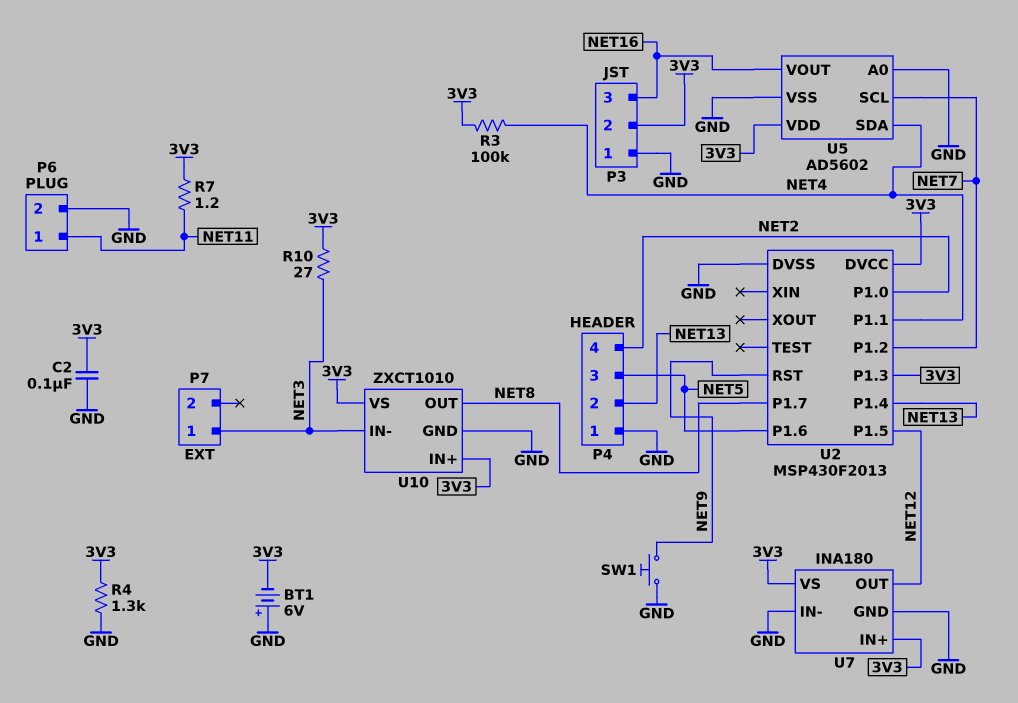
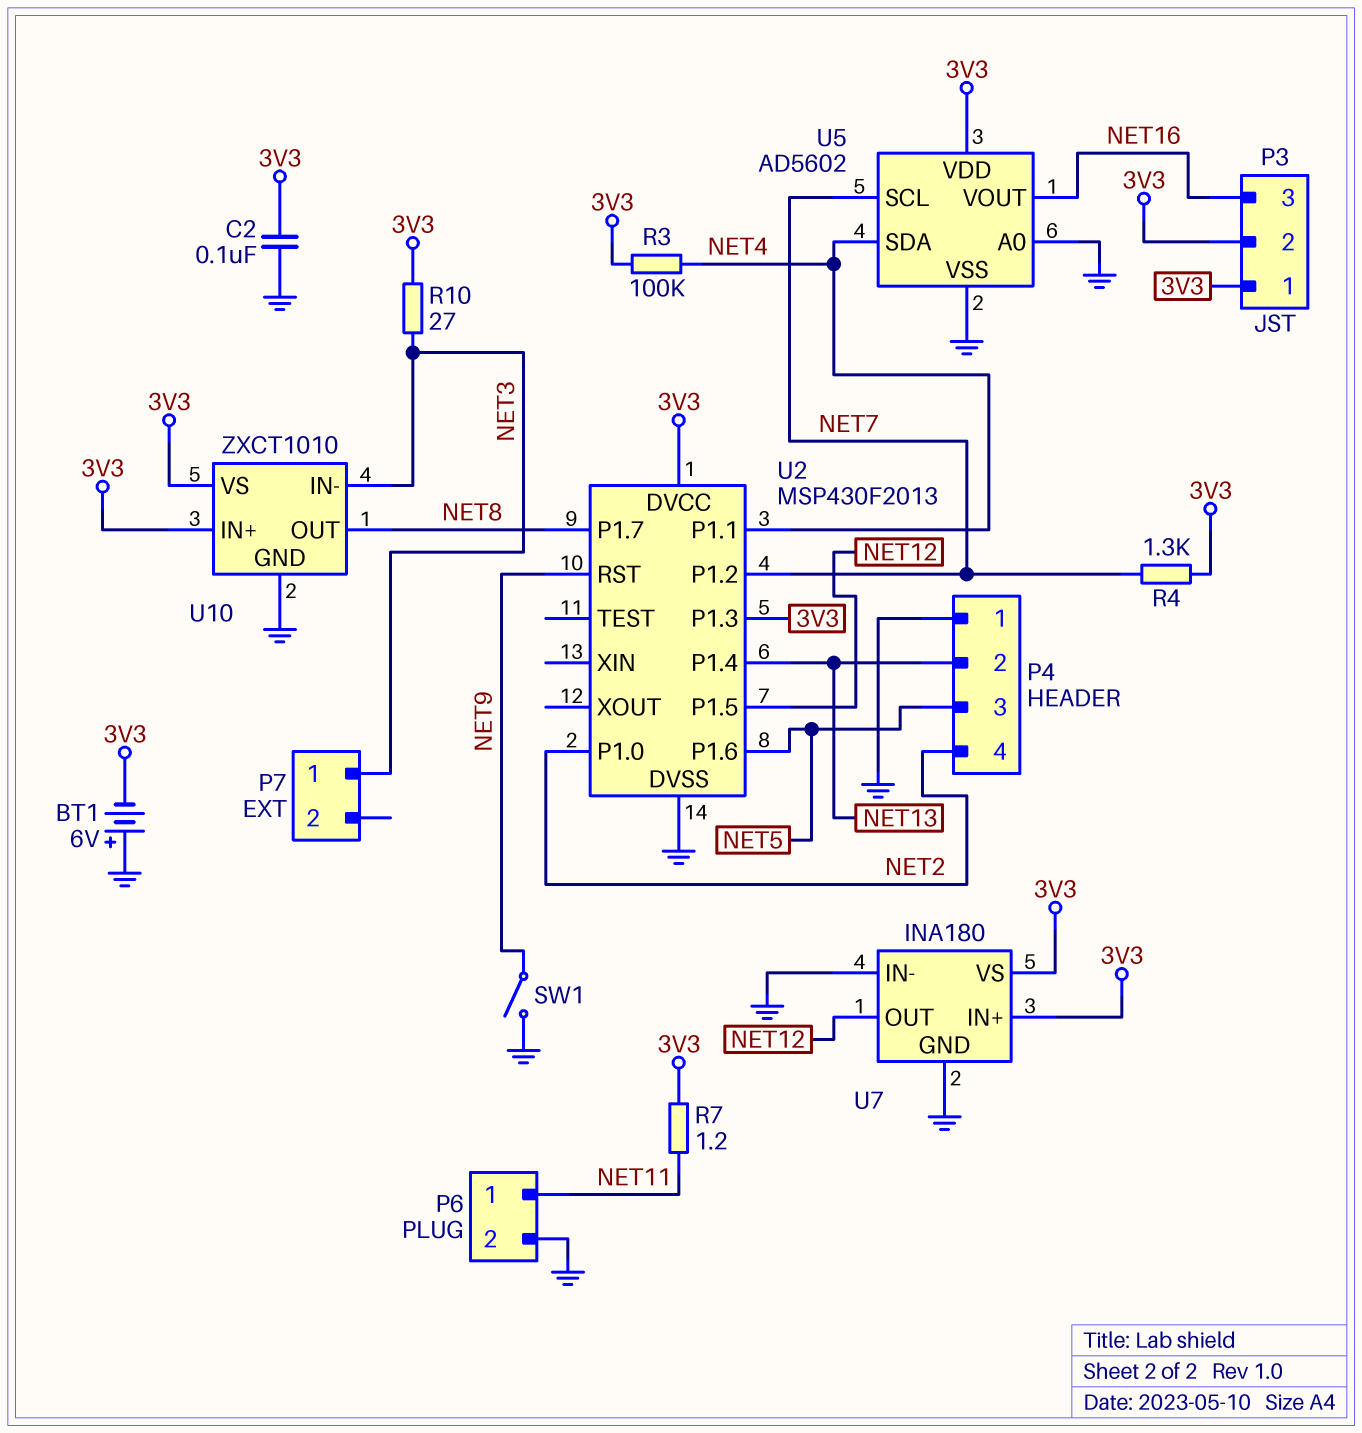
P3 pin 1: GND -> 3V3
R4: 1.3k (3V3, GND) -> 1.3k (3V3, NET7)
SW1: button (GND, NET9) -> switch (GND, NET9)

